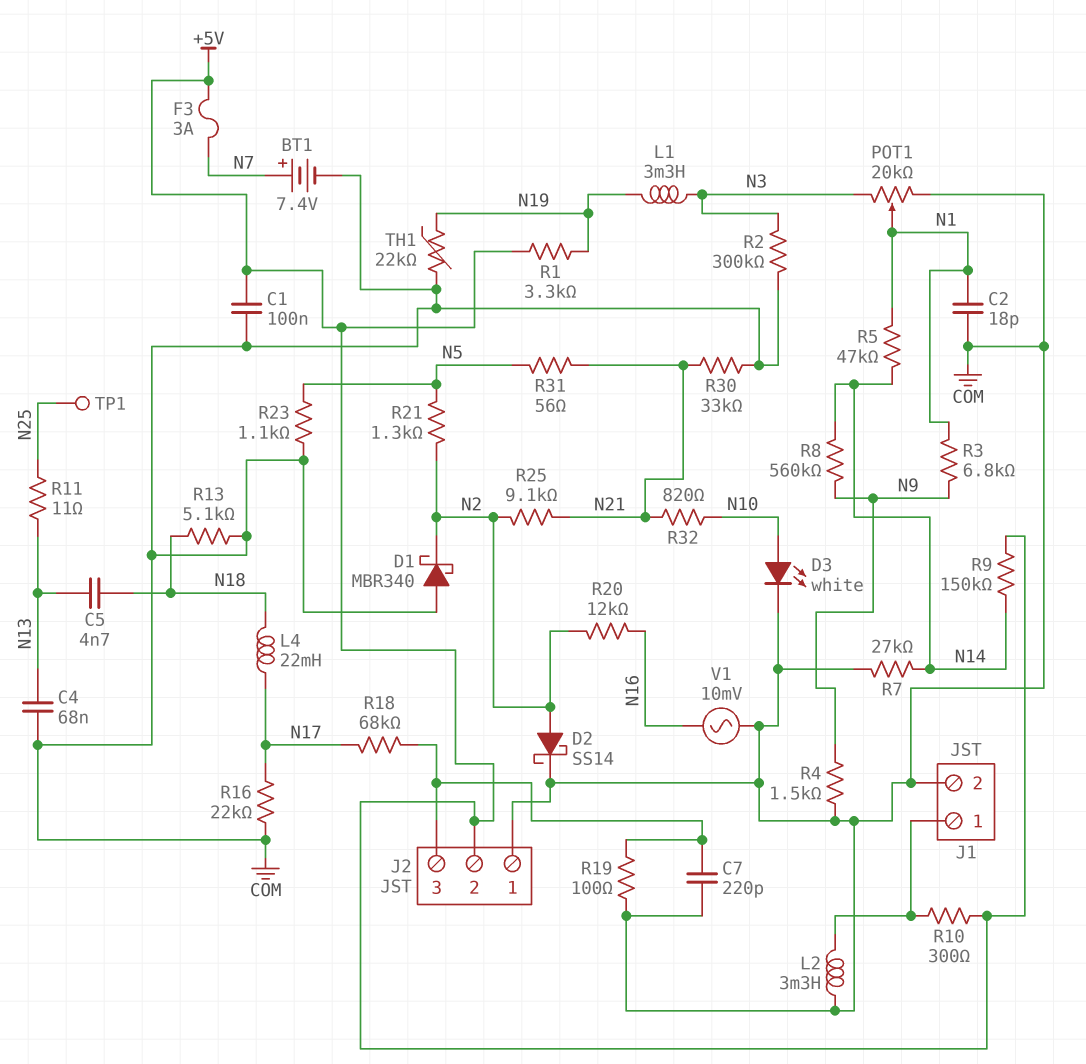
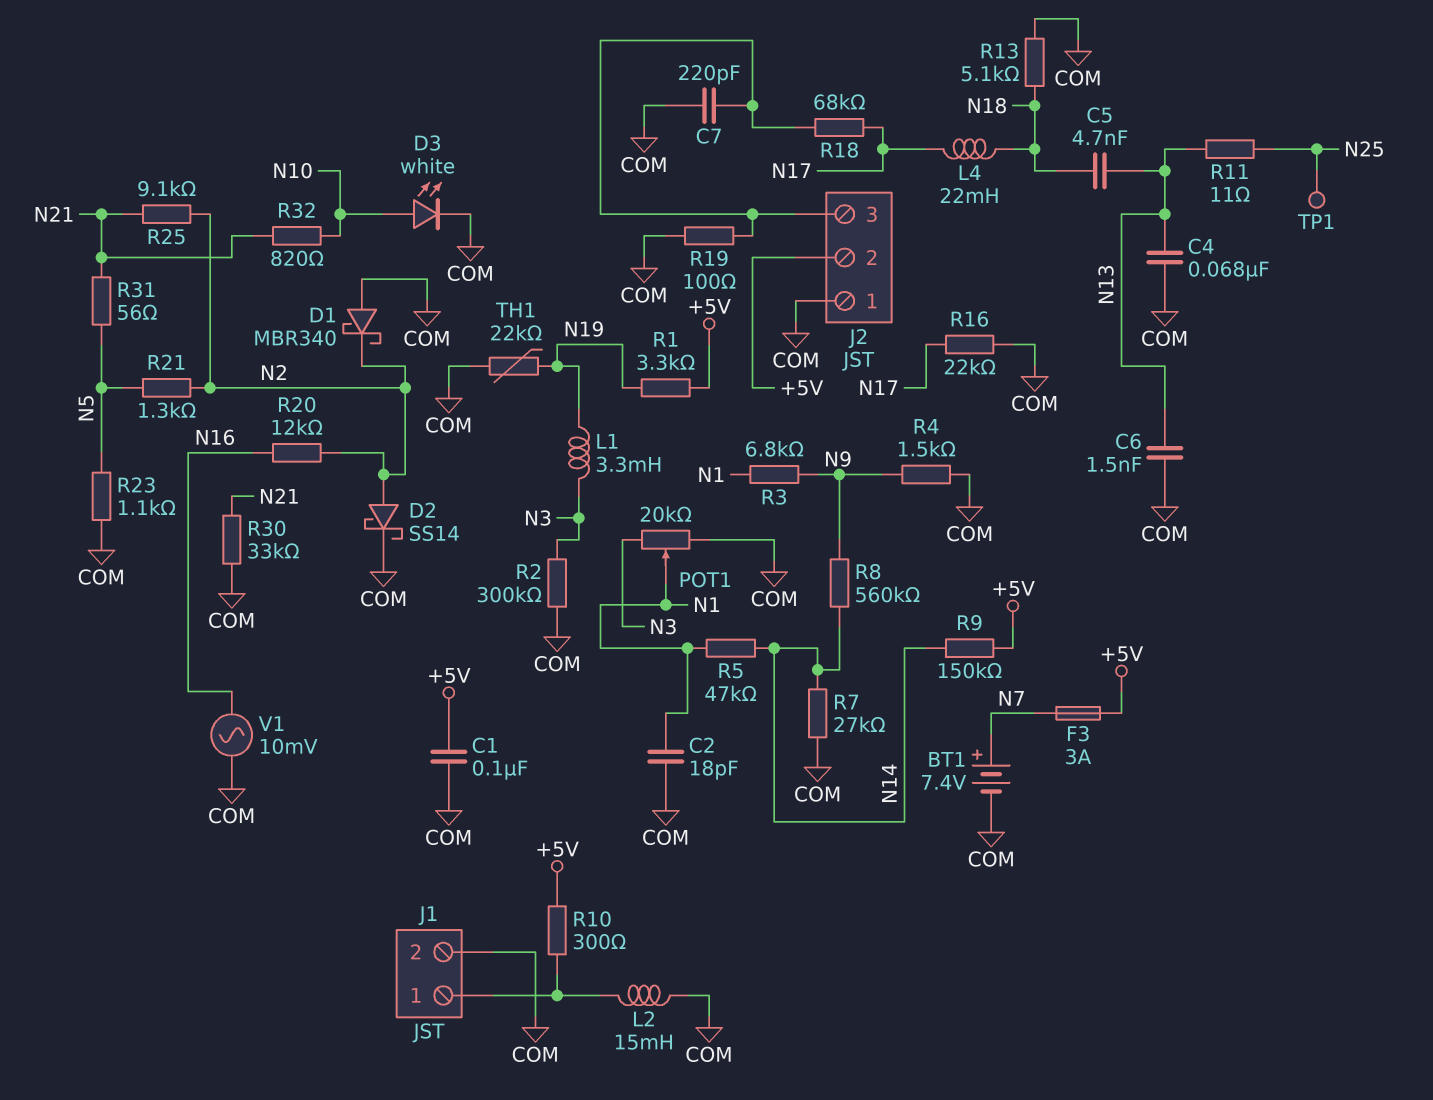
C6: none -> 1.5nF (COM, N13)
L2: 3.3mH (COM, J1/1) -> 15mH (COM, J1/1)

